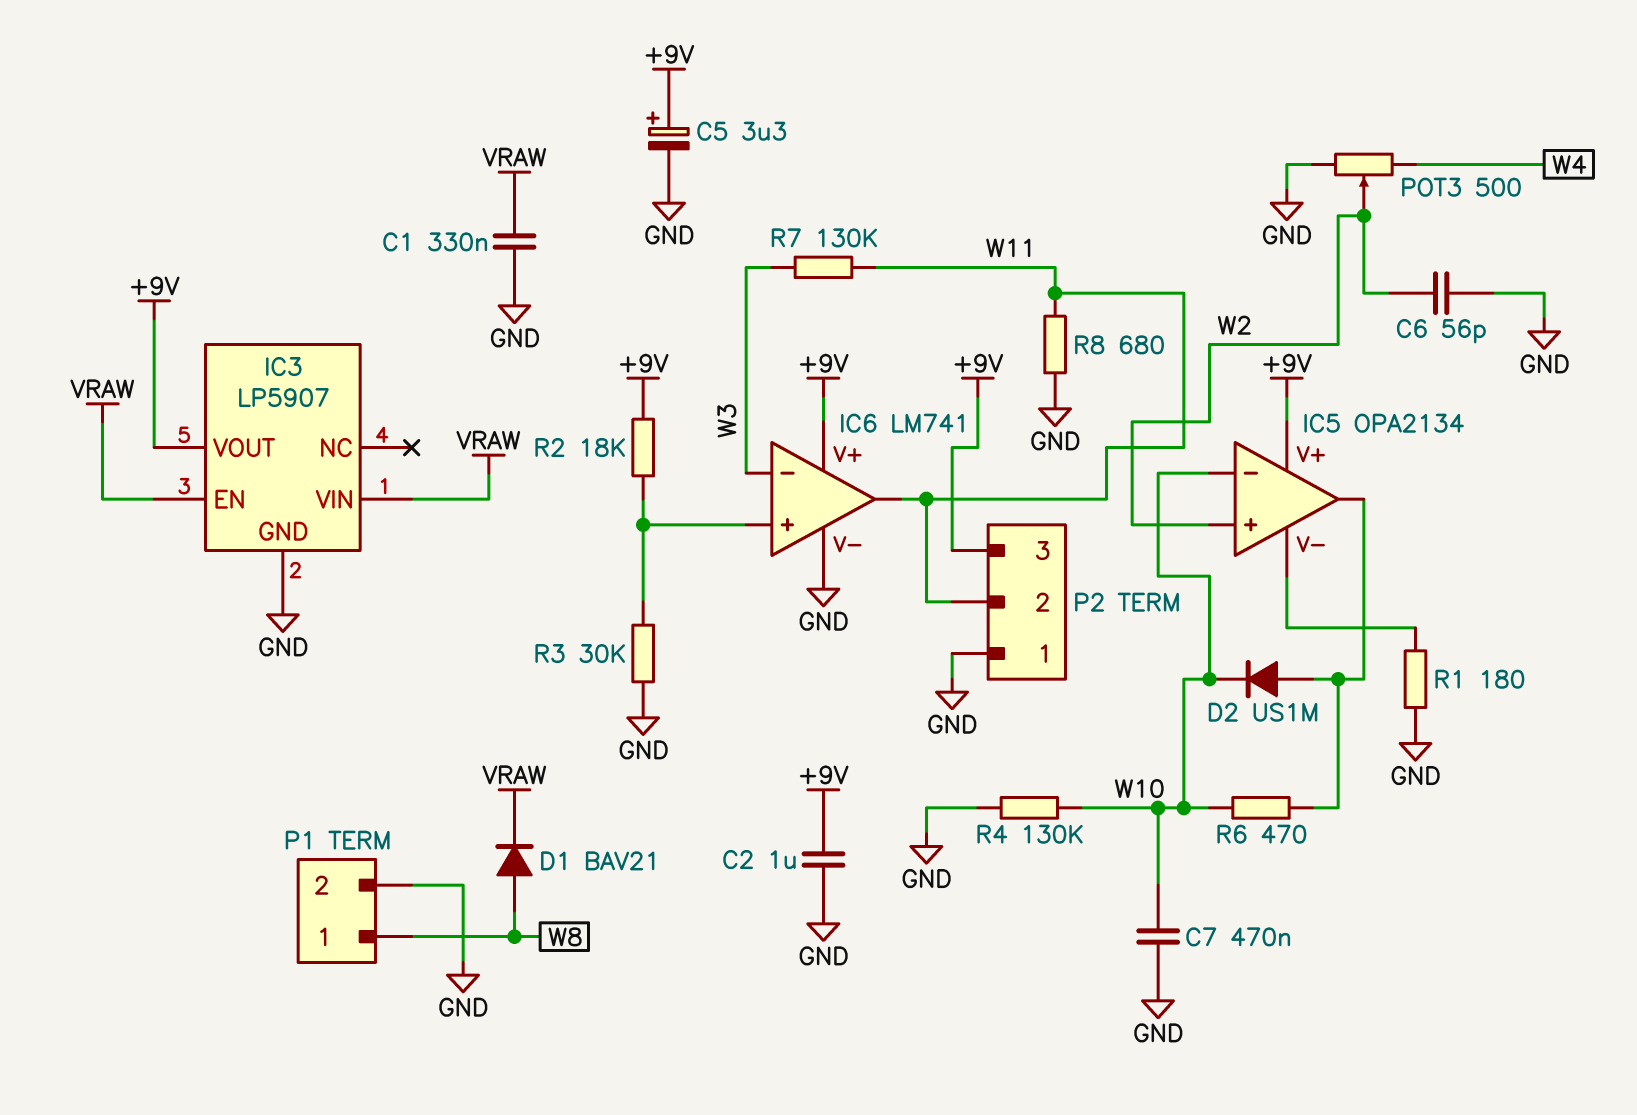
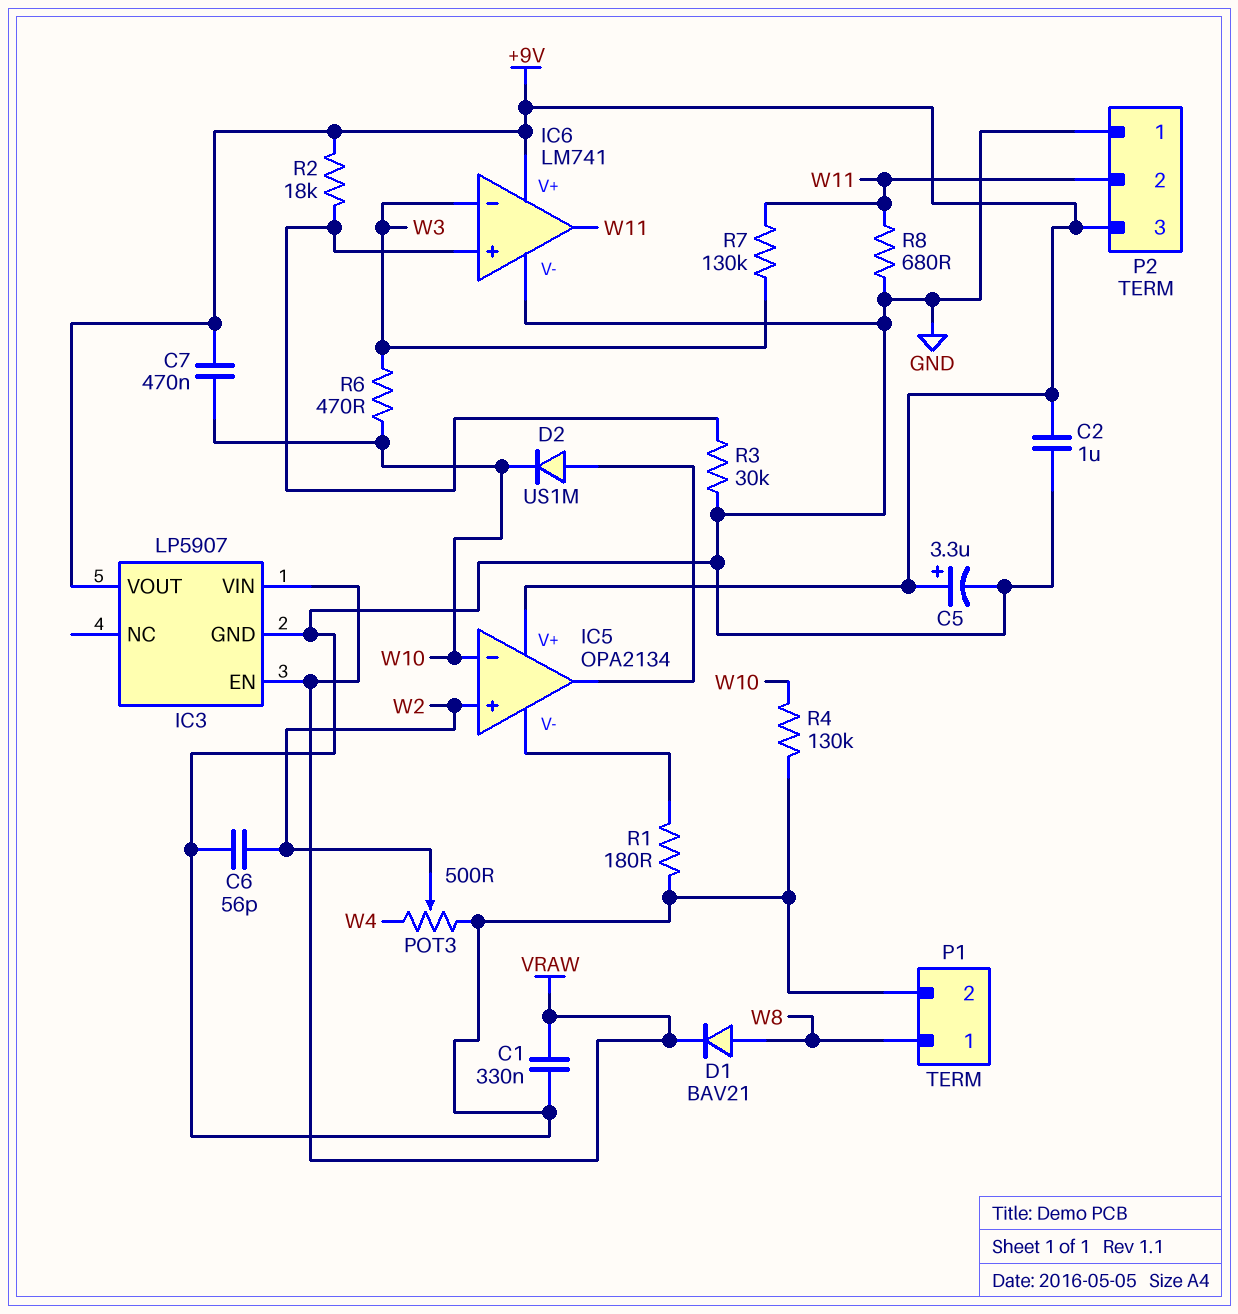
C7: 470nF (GND, W10) -> 470nF (+9V, W10)
R6: 470 (IC5/out, W10) -> 470 (W3, W10)

